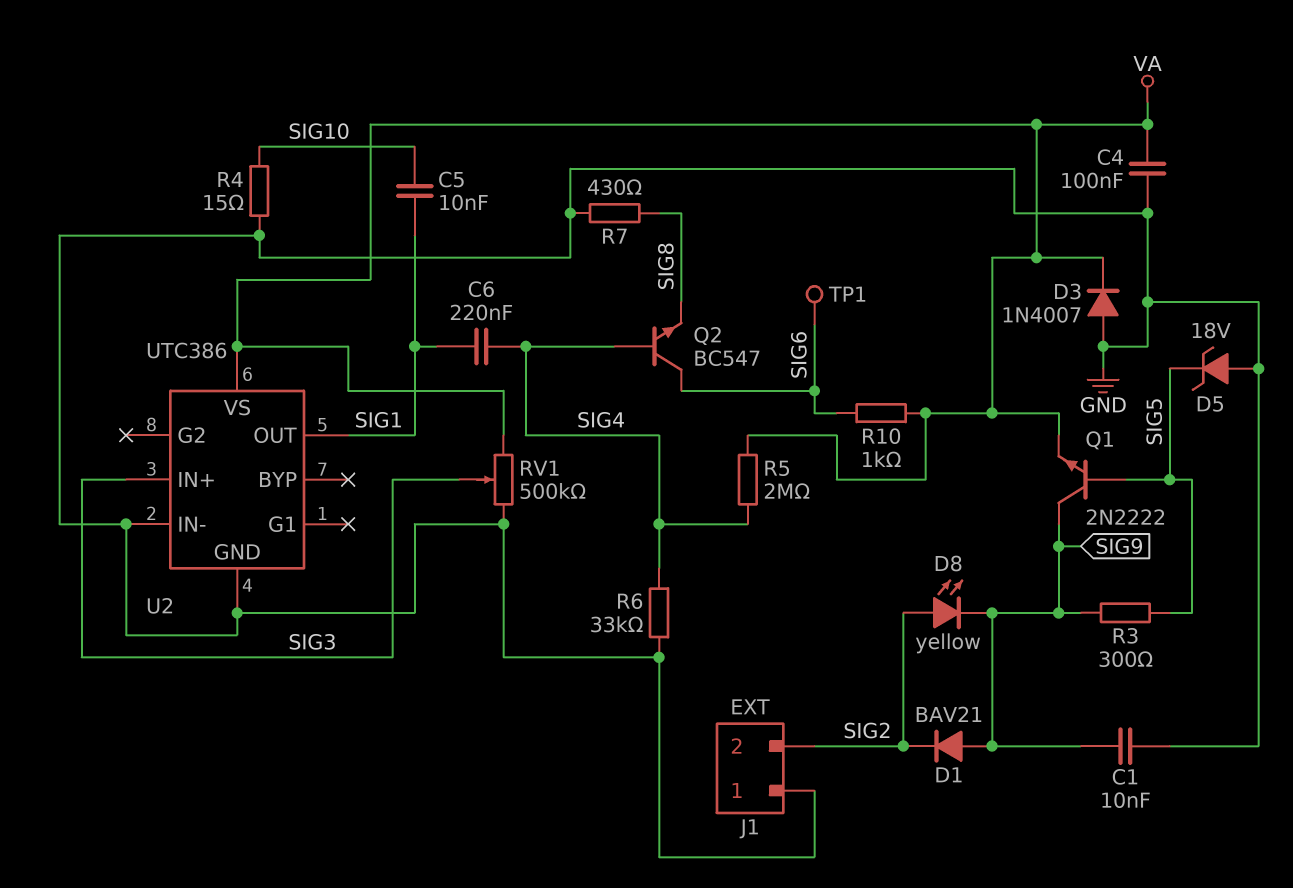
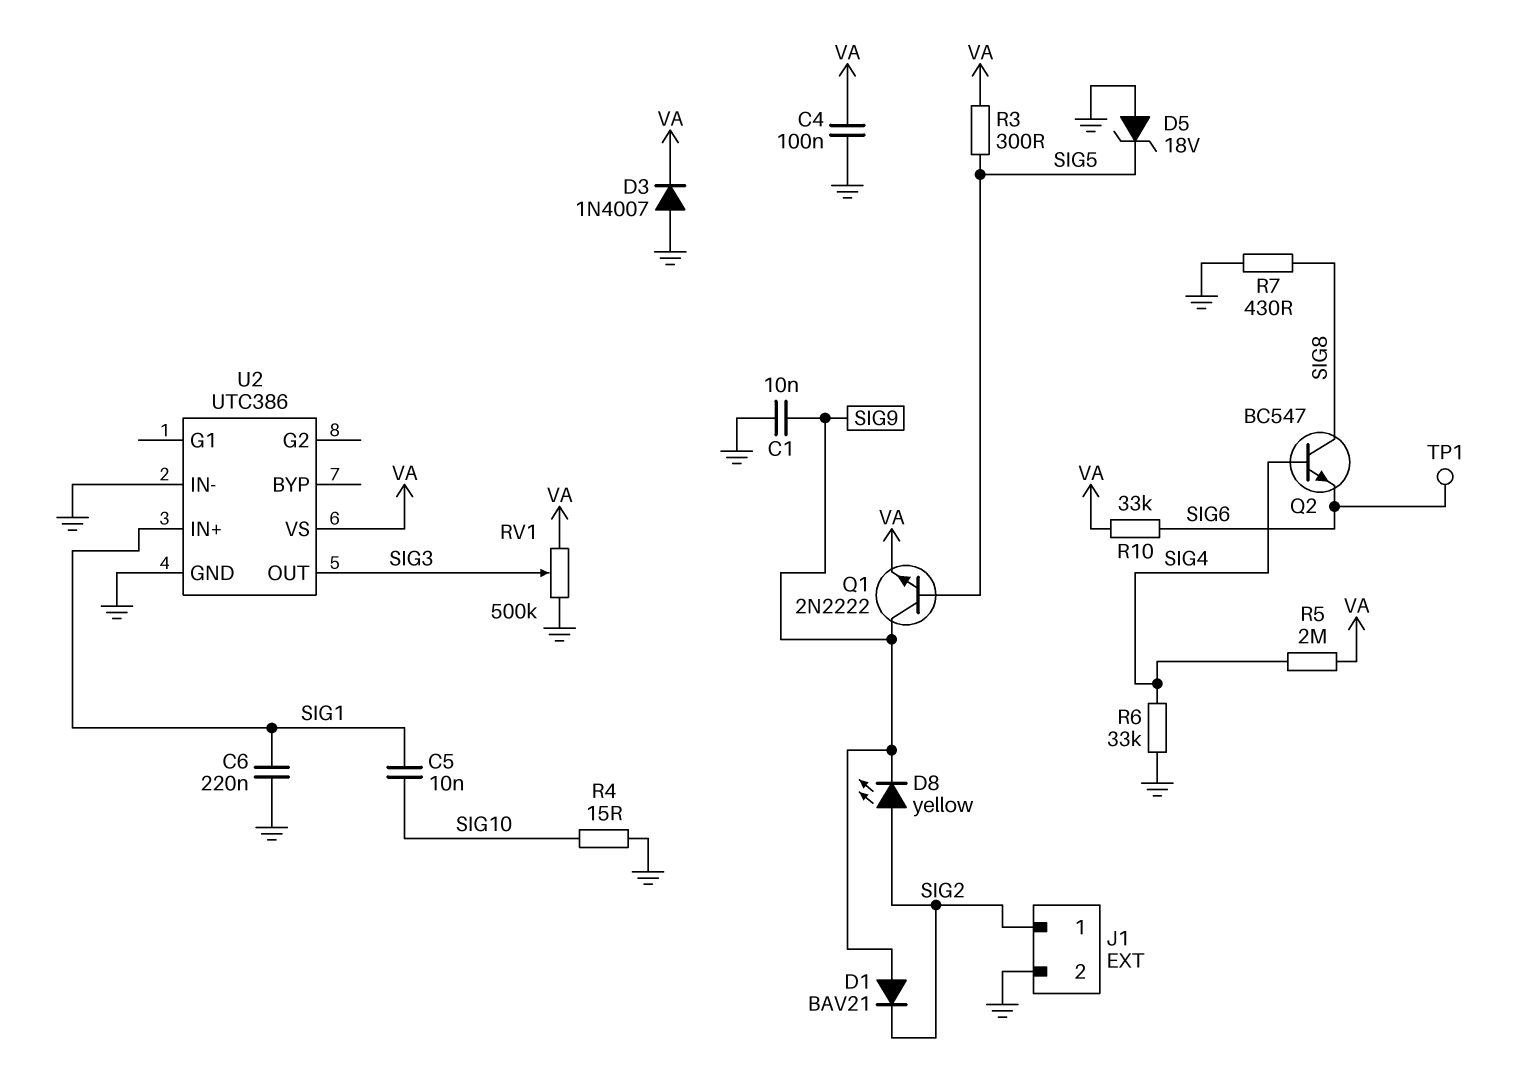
C6: 220nF (SIG1, SIG4) -> 220nF (GND, SIG1)
J1 pin 1: GND -> SIG2
J1 pin 2: SIG2 -> GND
Q2: NPN BC547 (B SIG4, C SIG6, E SIG8) -> NPN BC547 (B SIG4, C SIG8, E SIG6)
R3: 300 (SIG5, SIG9) -> 300 (SIG5, VA)
R10: 1k (SIG6, VA) -> 33k (SIG6, VA)
U2 pin IN+: SIG3 -> SIG1
U2 pin OUT: SIG1 -> SIG3

